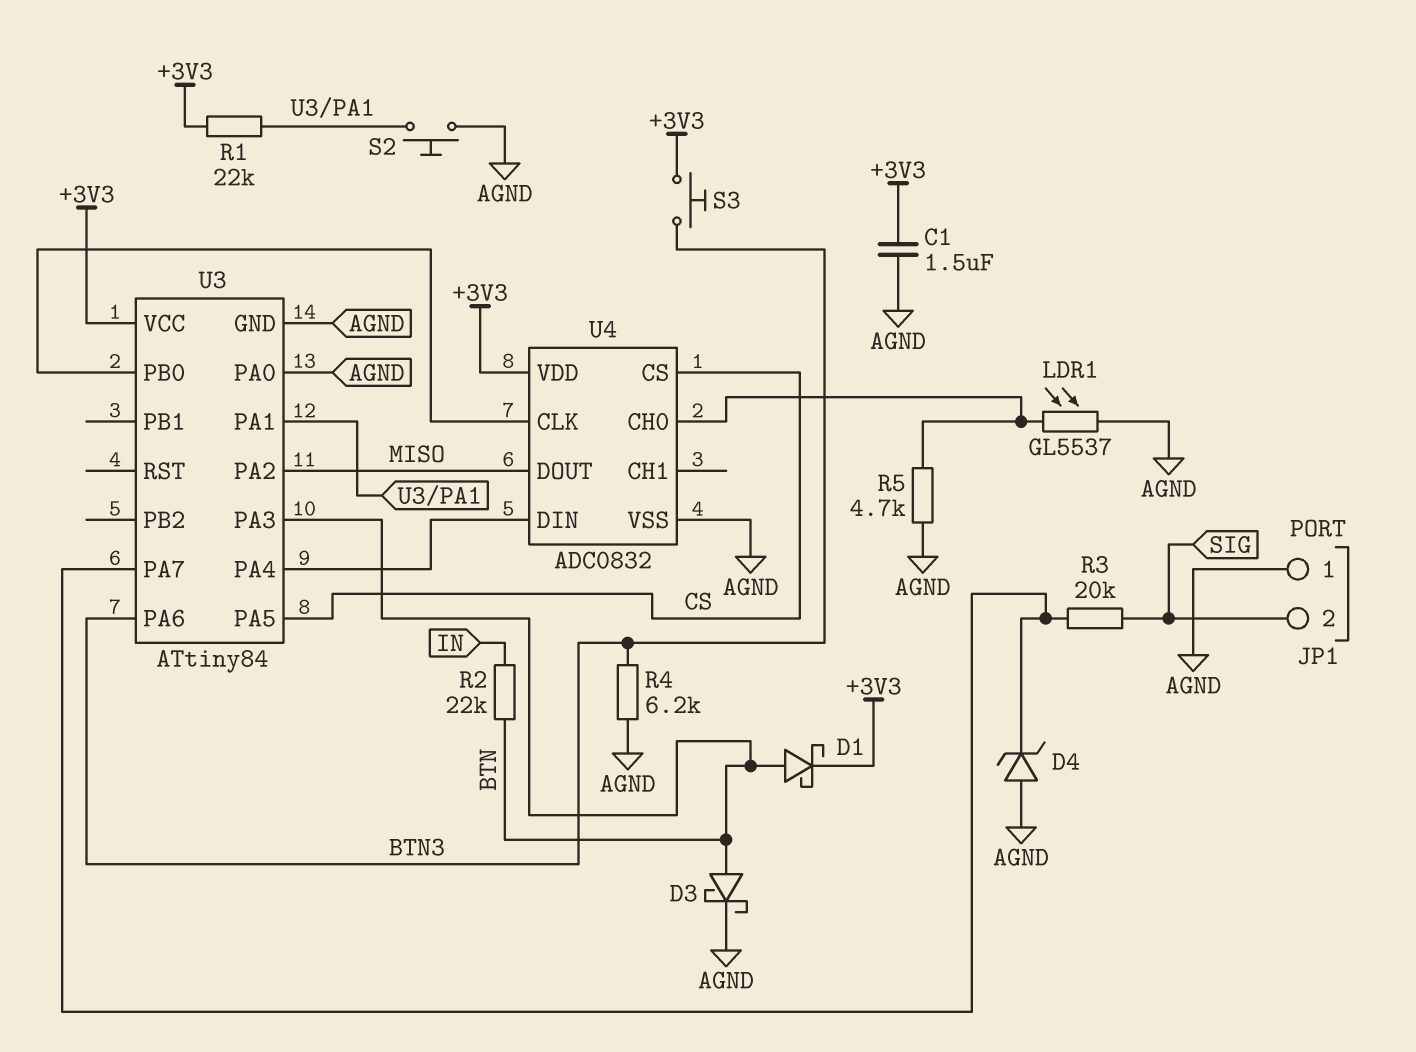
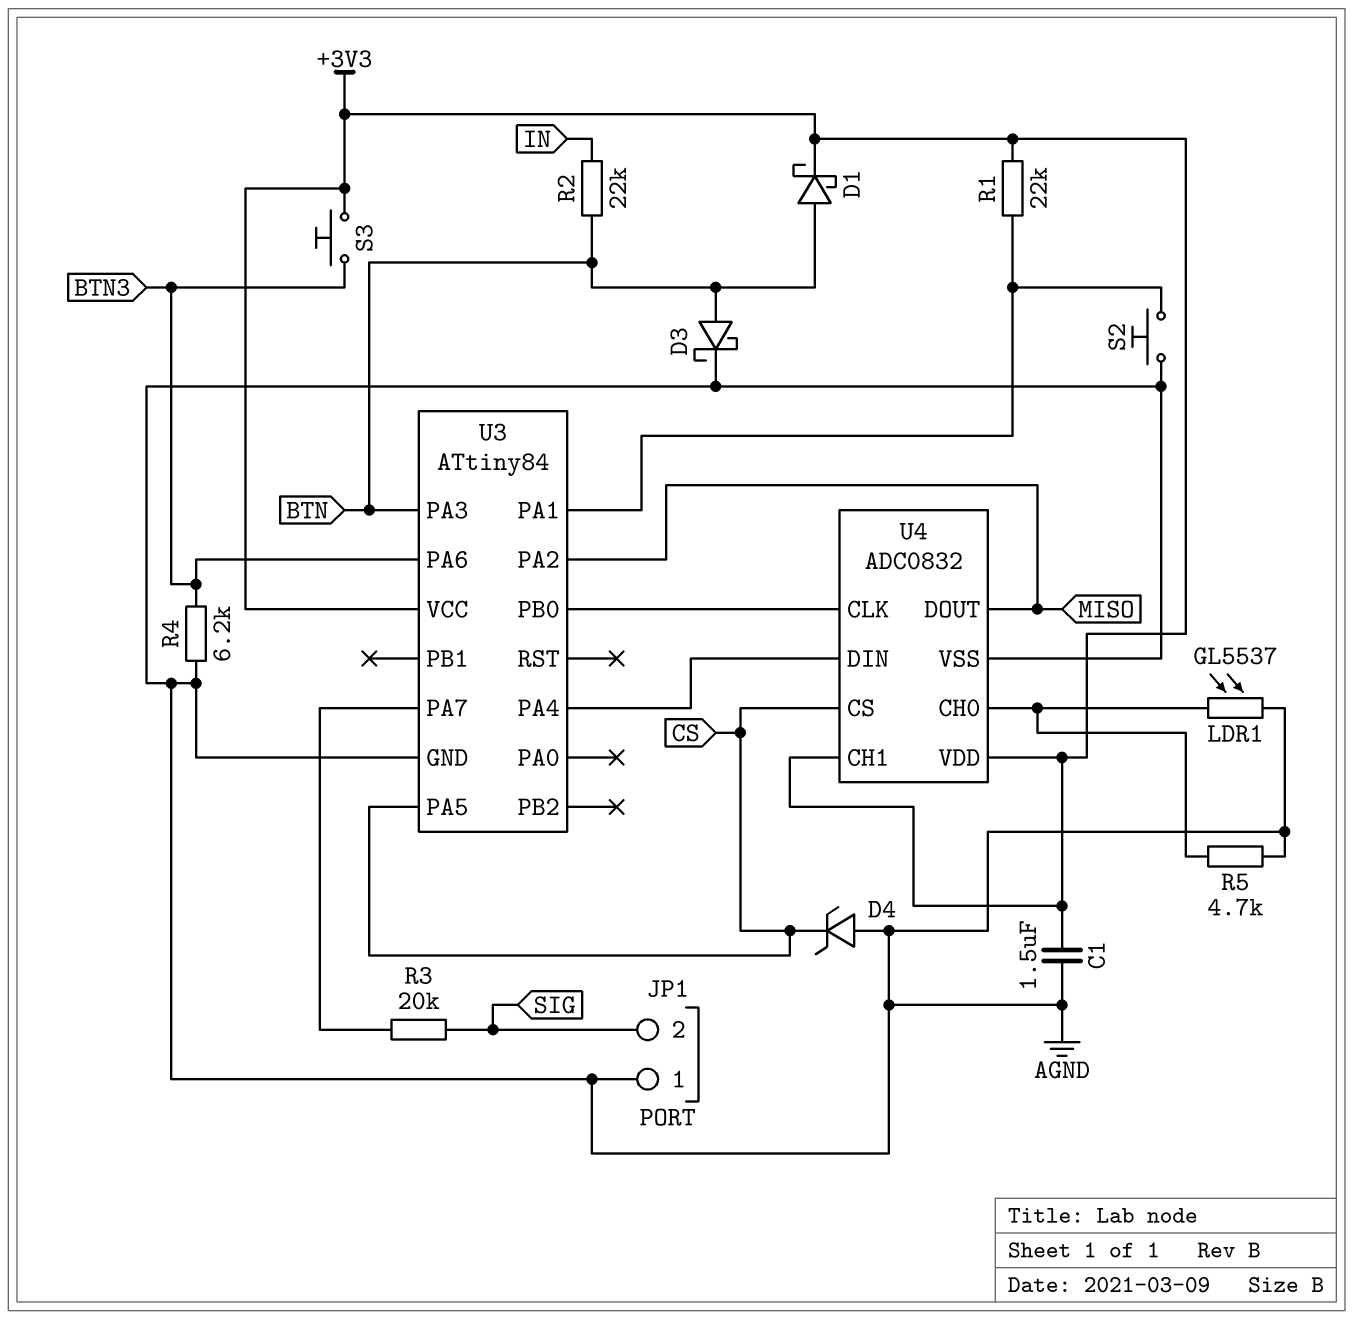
D4: zener (A AGND, K U3/PA7) -> zener (A AGND, K CS)
U3 pin PA0: AGND -> none
U4 pin CH1: none -> +3V3

